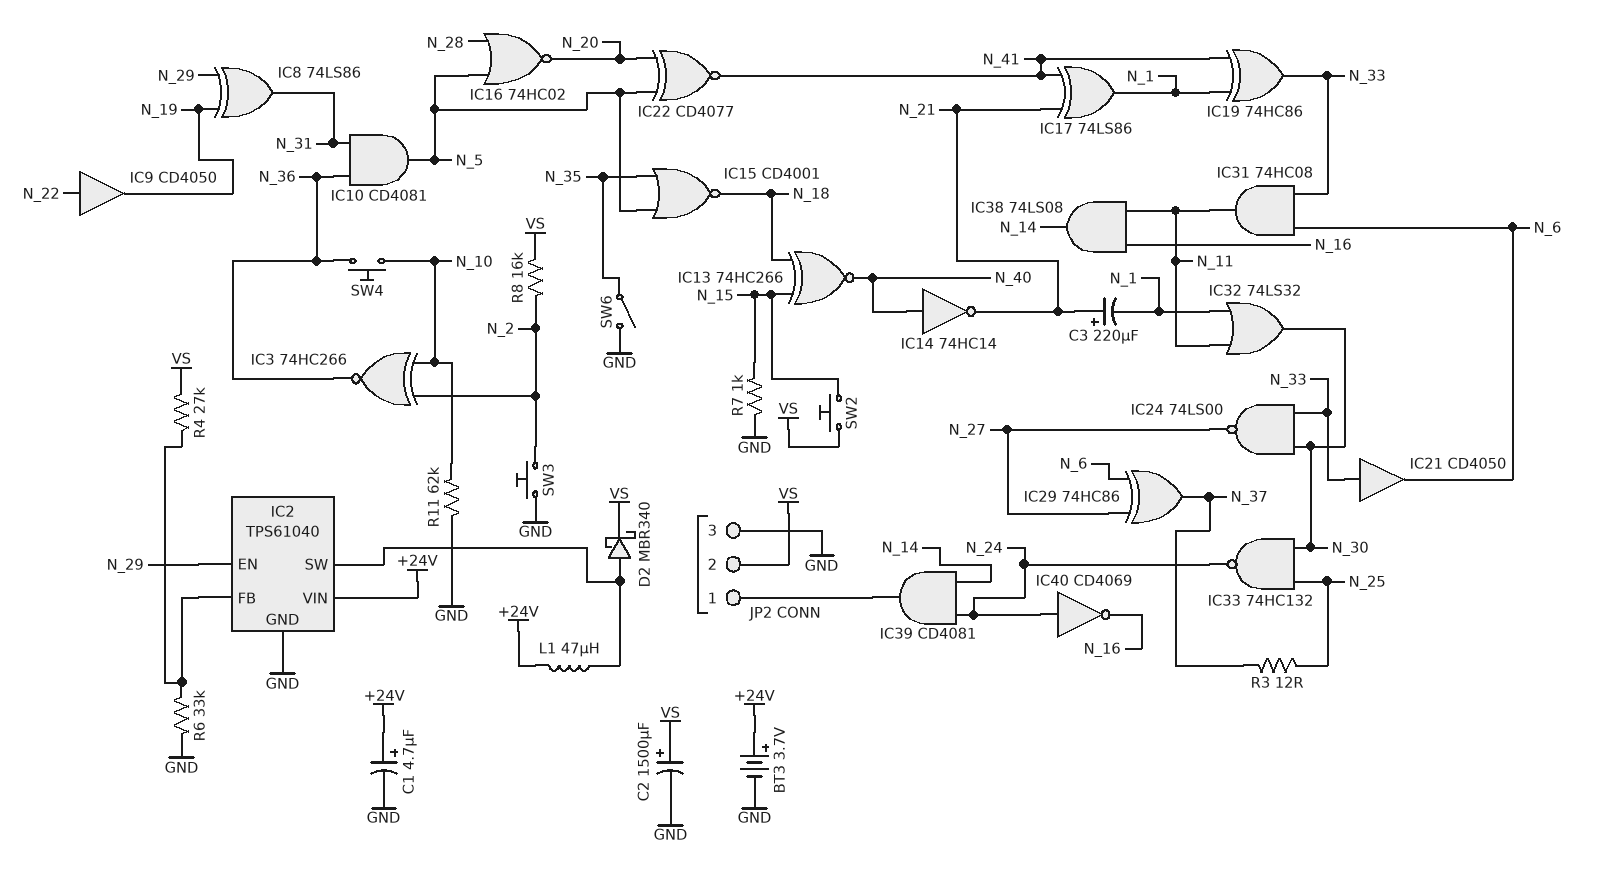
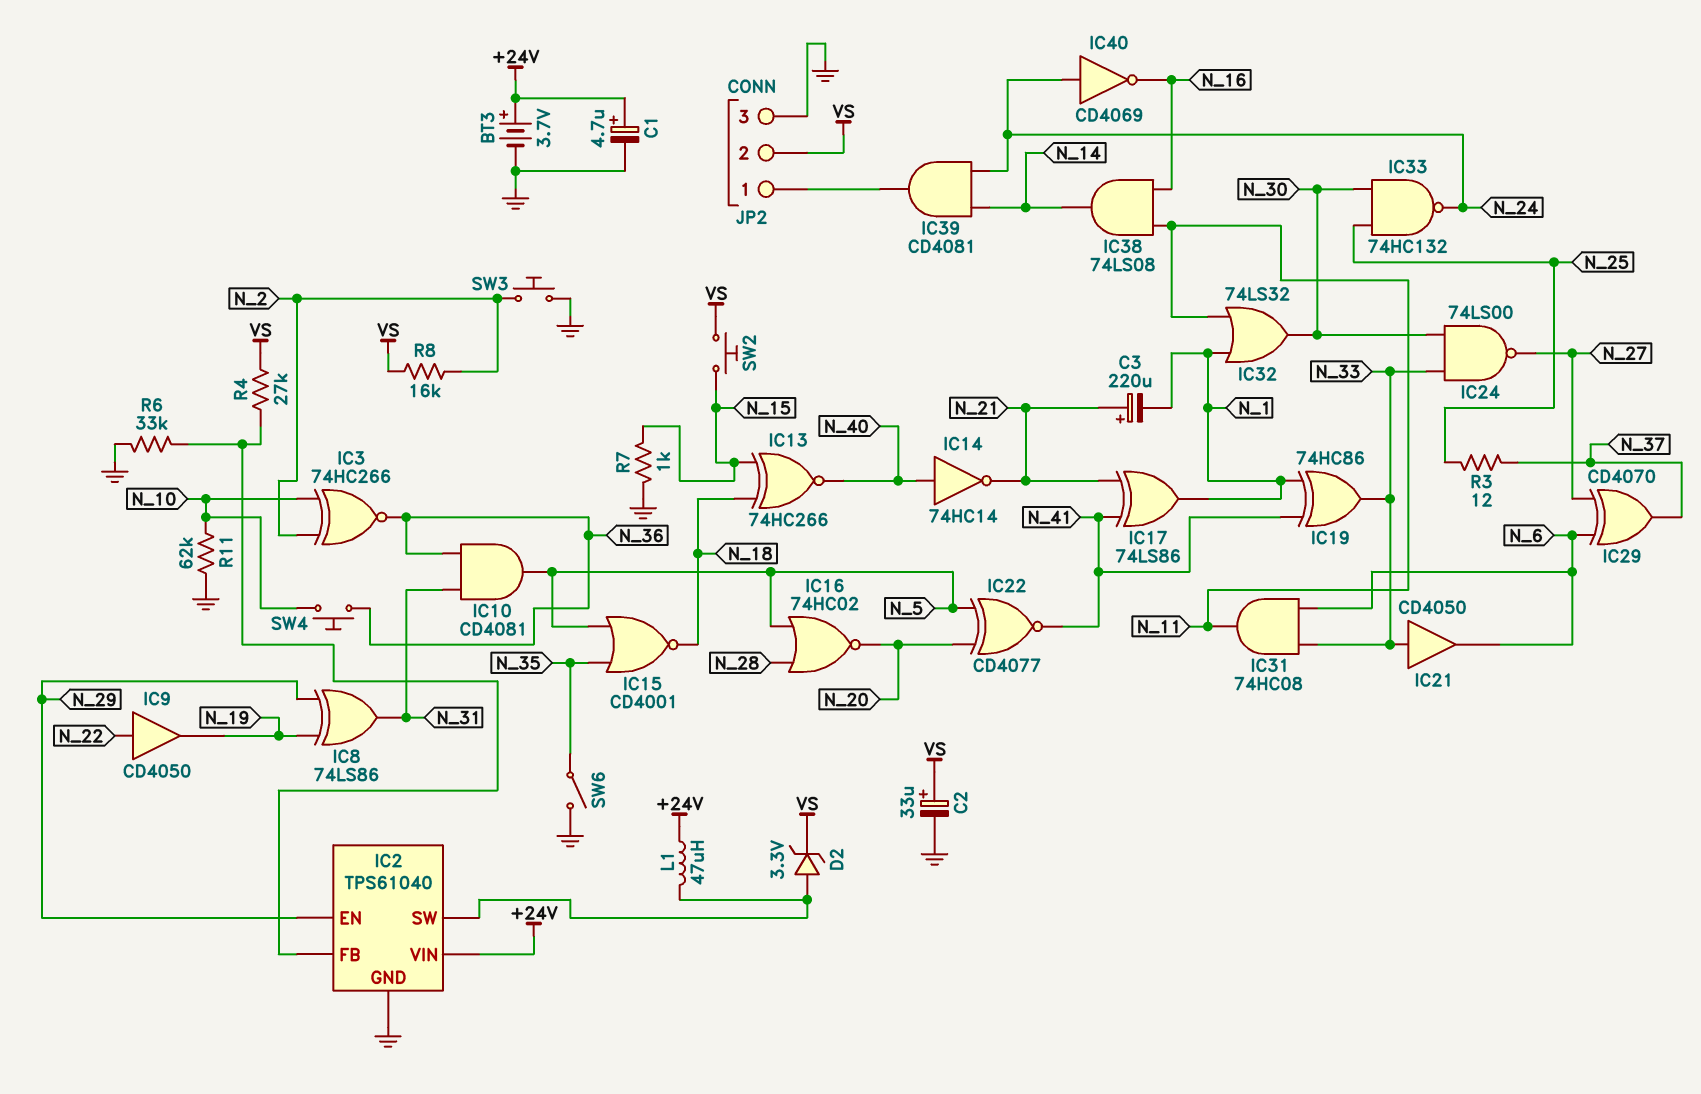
C2: 1500uF (plus VS, minus GND) -> 33uF (plus VS, minus GND)
D2: schottky MBR340 (A IC2/SW, K VS) -> zener 3.3V (A IC2/SW, K VS)
IC29: XOR 74HC86 (in N_6, in N_27, out N_37) -> XOR CD4070 (in N_6, in N_27, out N_37)

